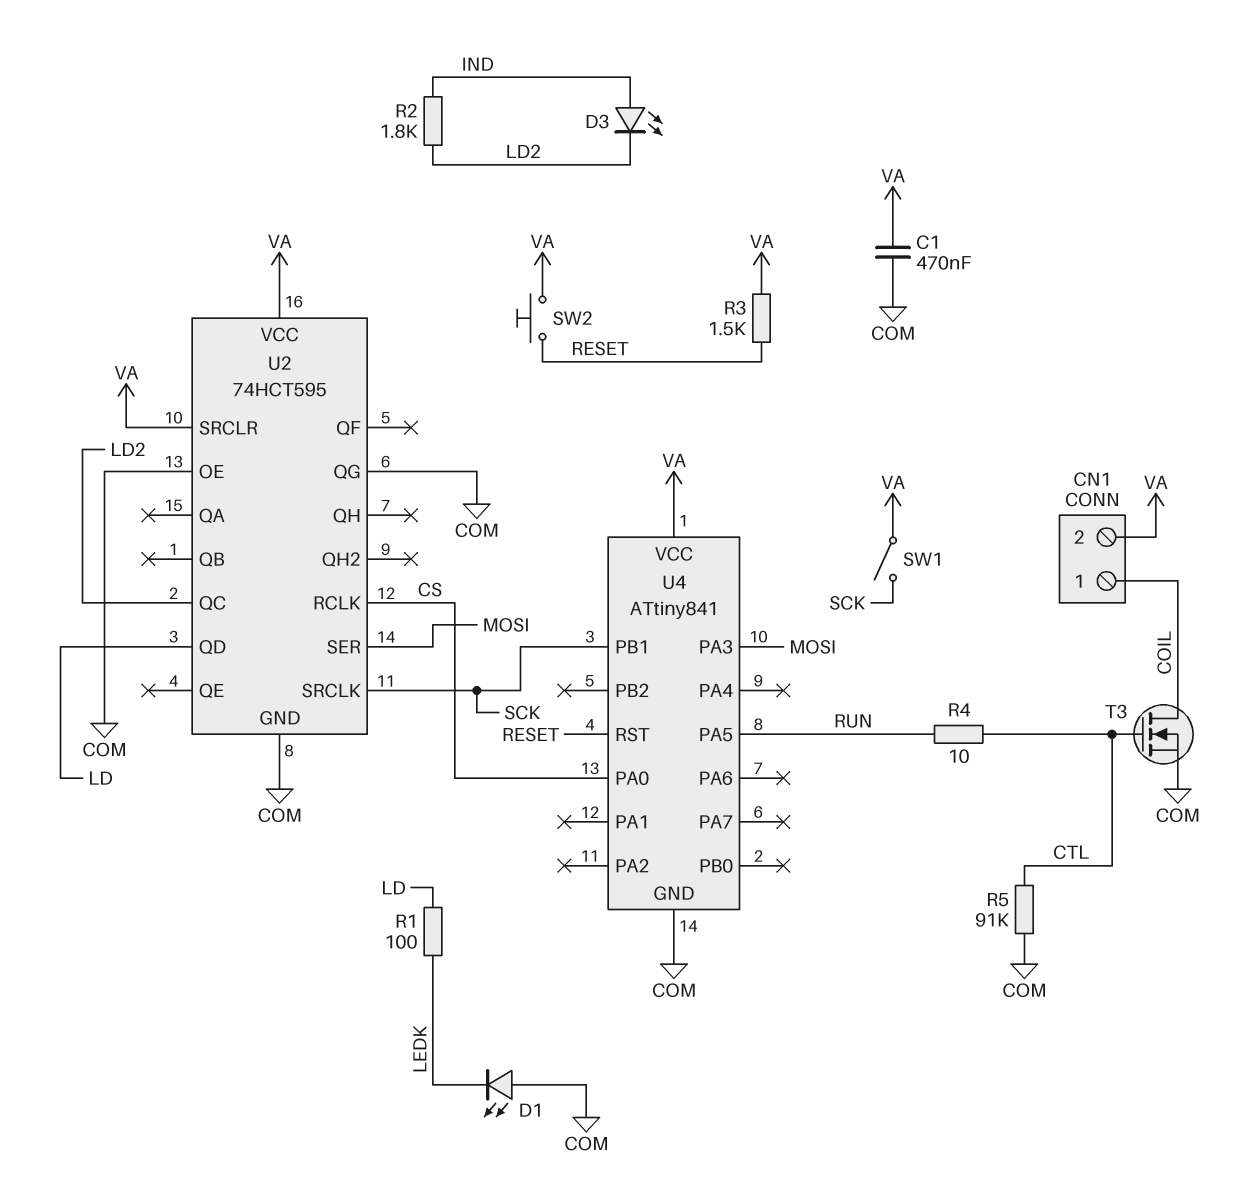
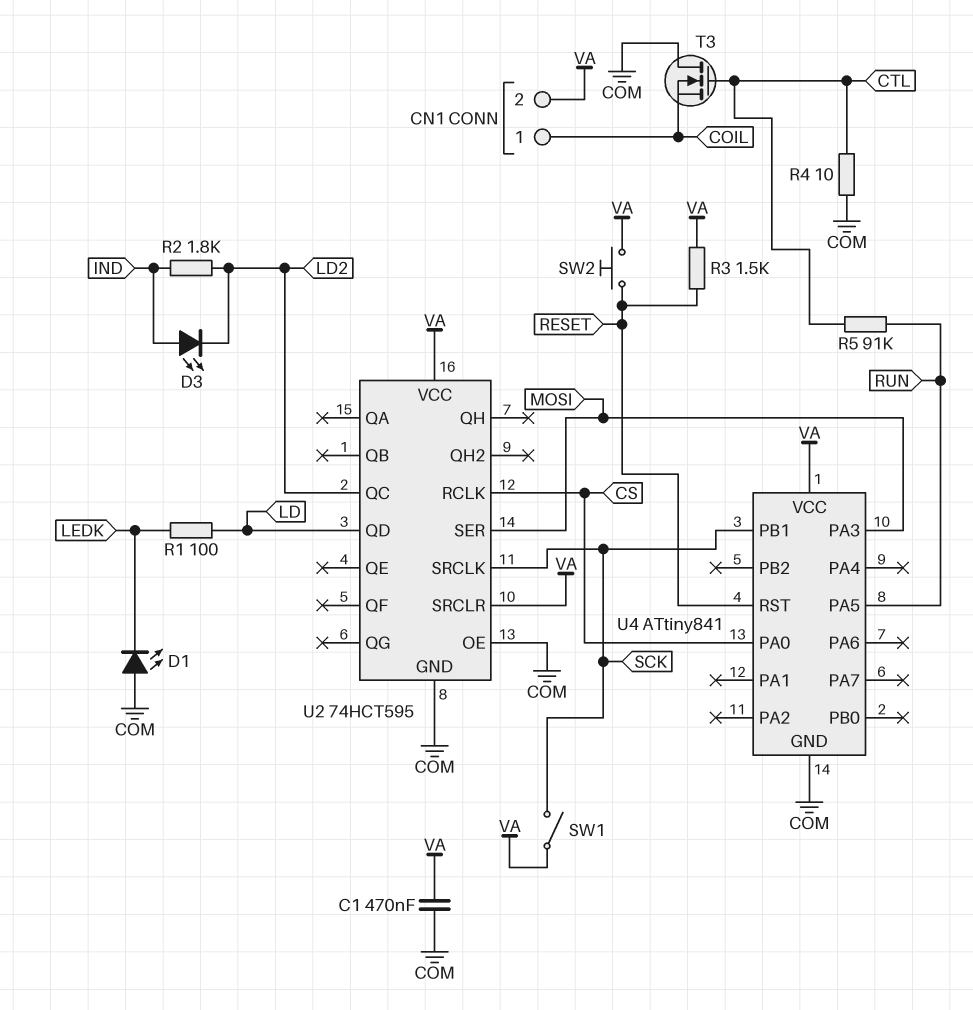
R4: 10 (CTL, RUN) -> 10 (COM, CTL)
R5: 91k (COM, CTL) -> 91k (CTL, RUN)
T3: NMOS (G CTL, D COIL, S COM) -> NMOS (G CTL, D COM, S COIL)
U2 pin QG: COM -> none

